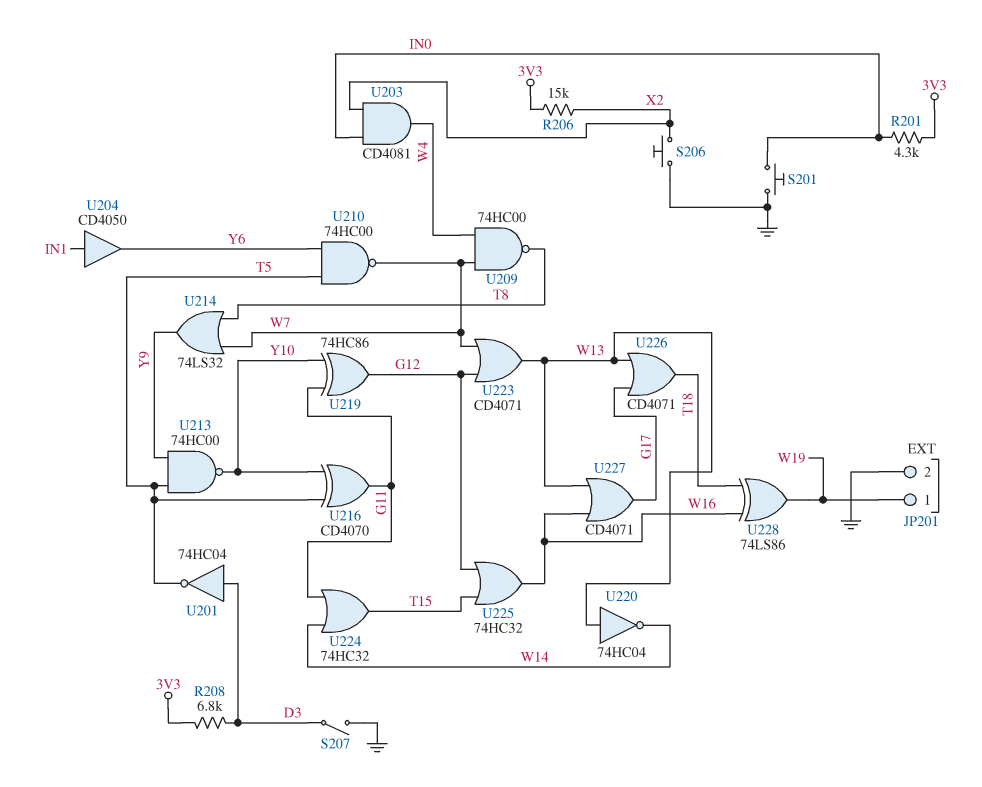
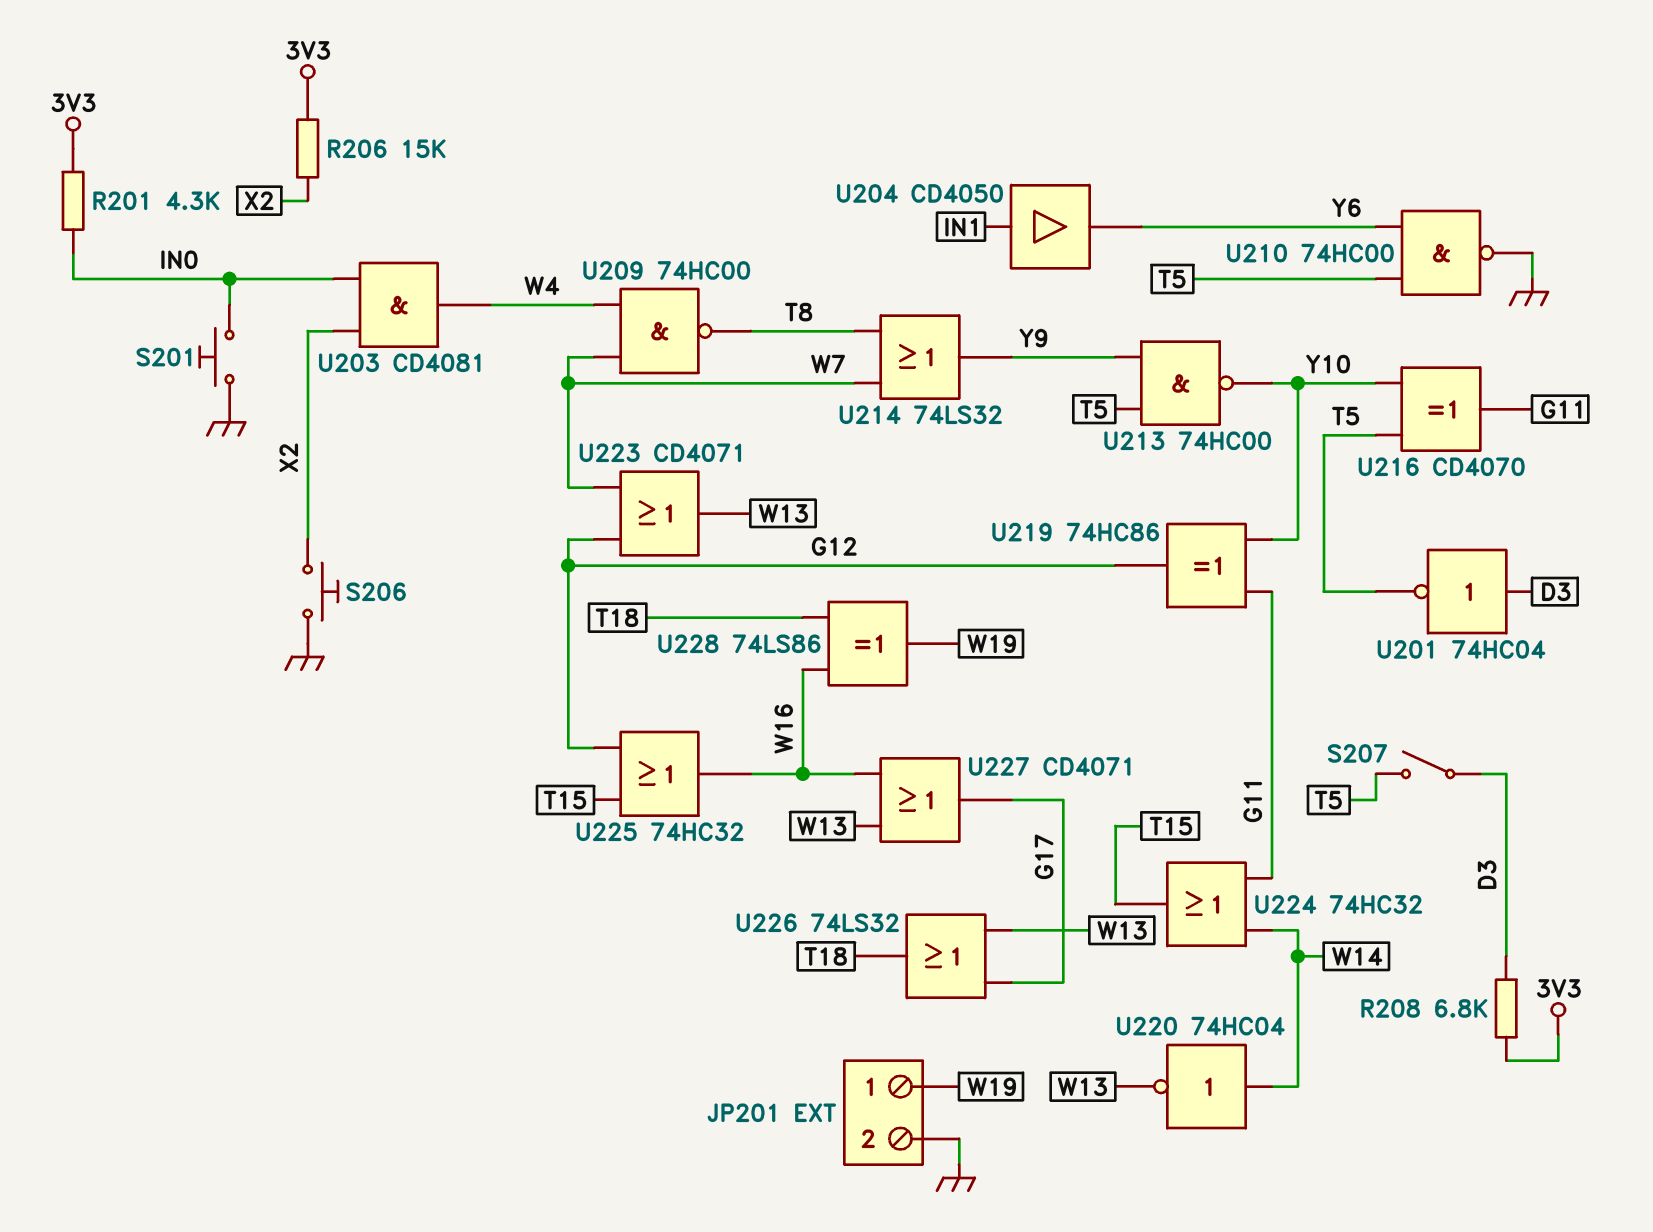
S207: switch (D3, GND) -> switch (D3, T5)
U210: NAND 74HC00 (in T5, in Y6, out W7) -> NAND 74HC00 (in T5, in Y6, out GND)
U220: NOT 74HC04 (in W13, out W14) -> NOT 74HC04 (in W14, out W13)
U226: OR CD4071 (in G17, in W13, out T18) -> OR 74LS32 (in G17, in W13, out T18)

